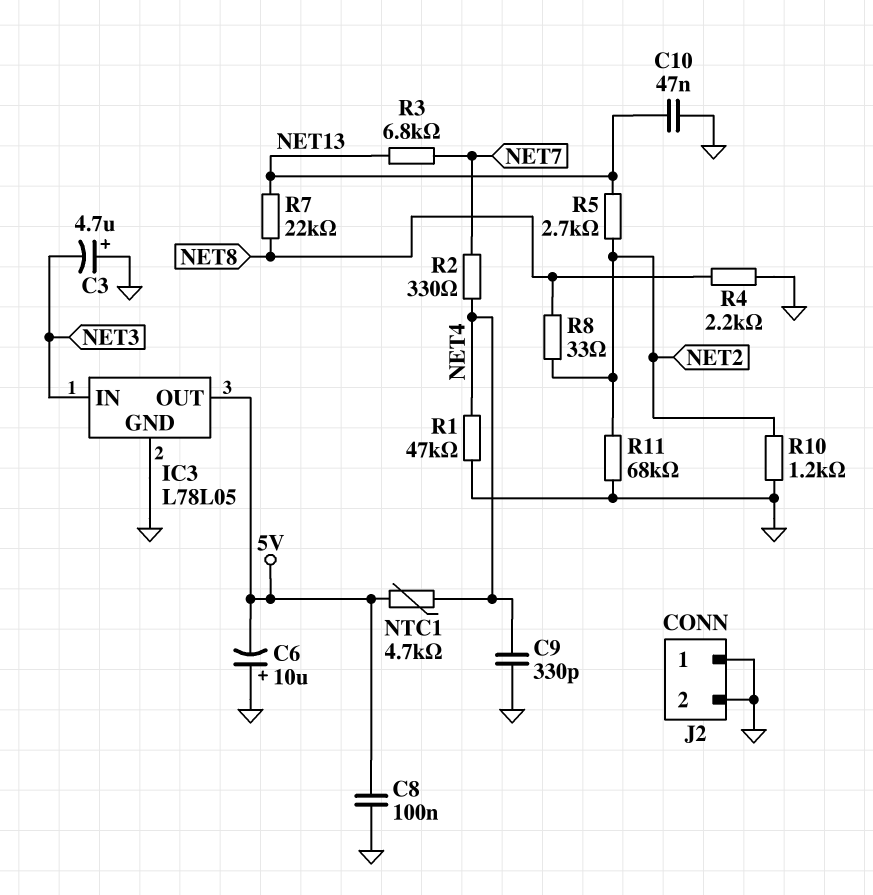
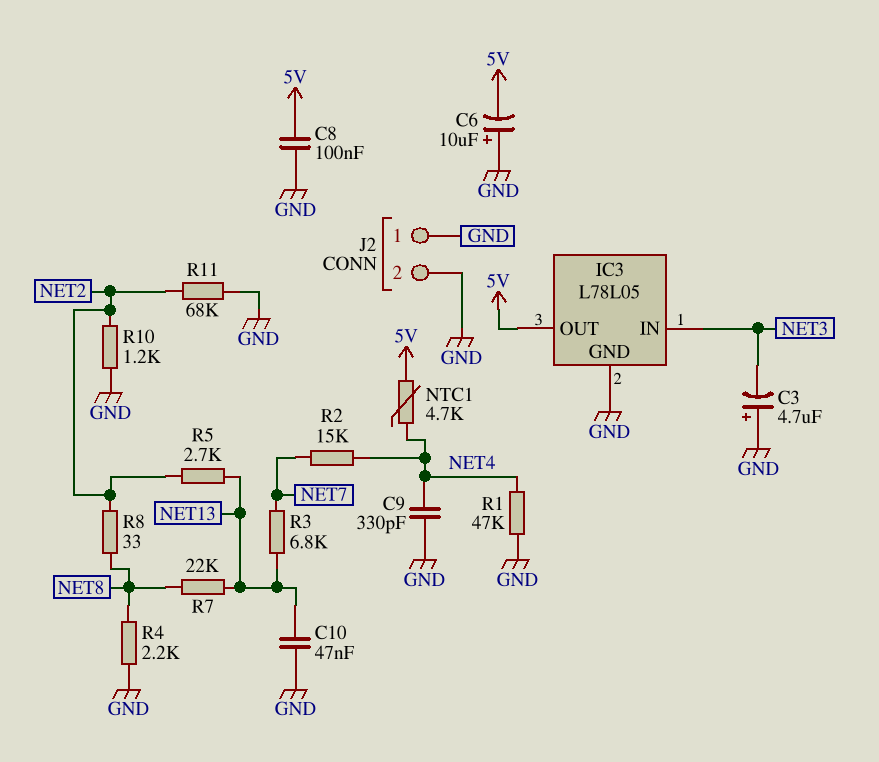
R2: 330 (NET4, NET7) -> 15k (NET4, NET7)

